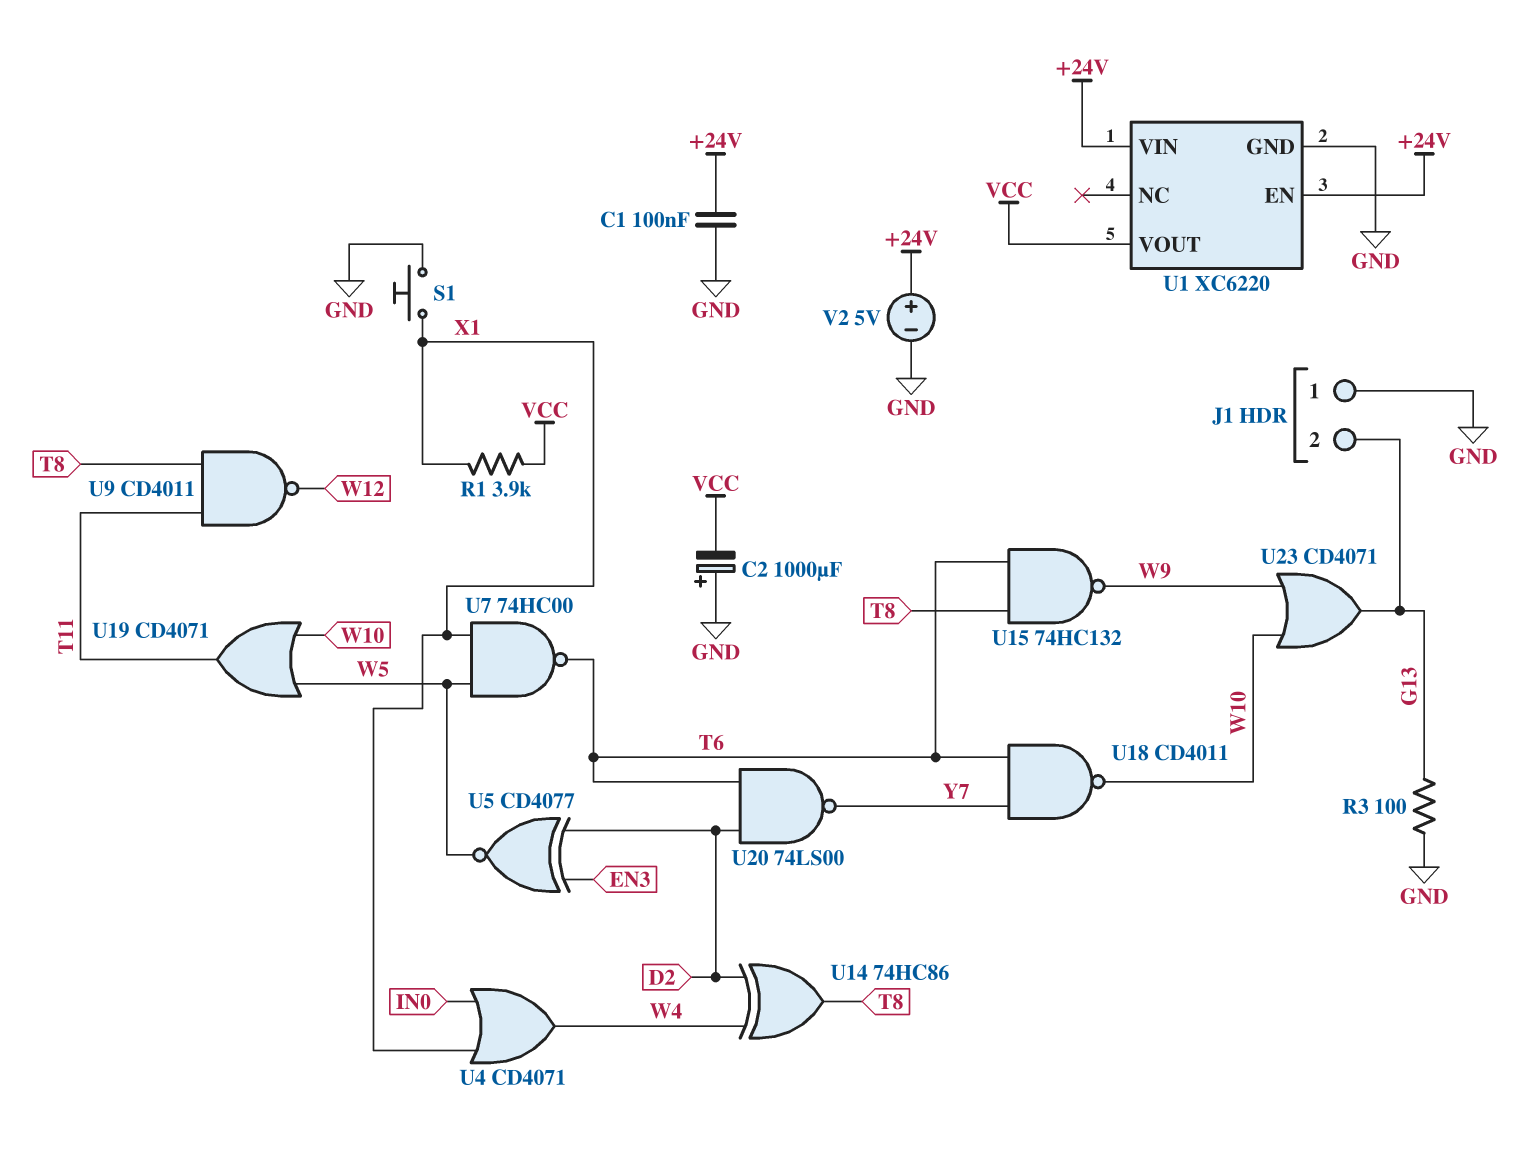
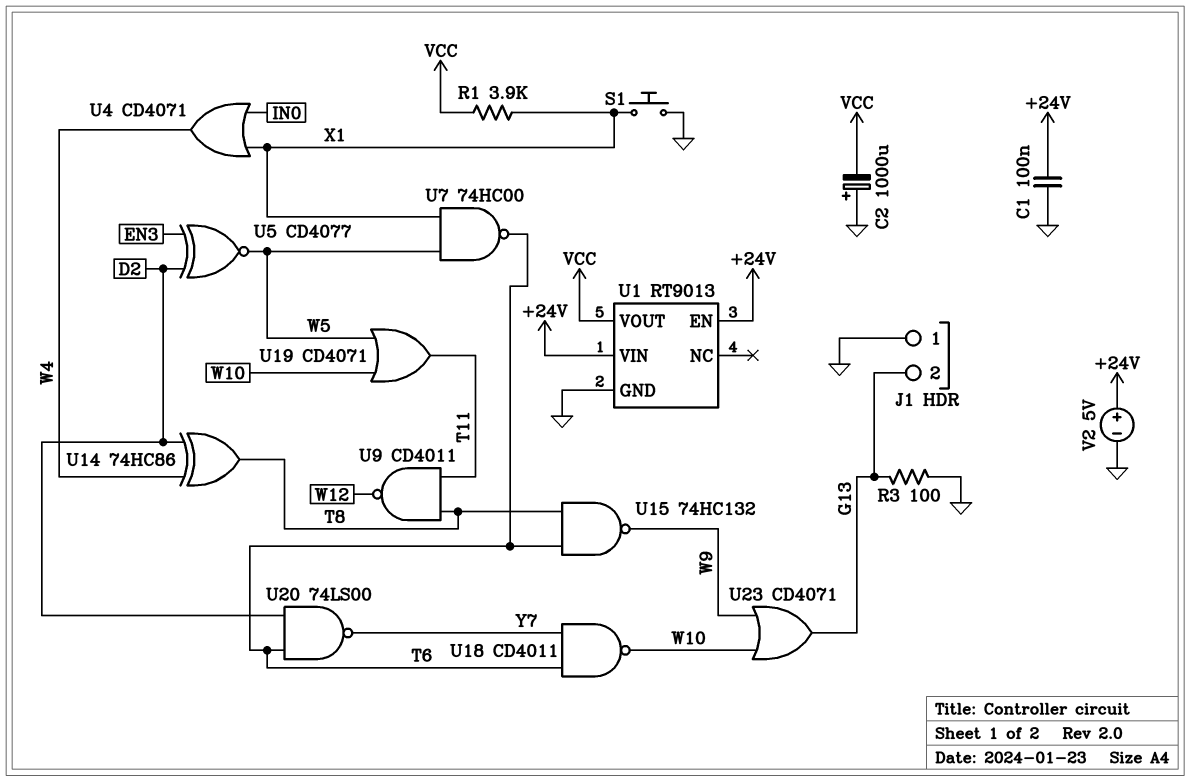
U1: XC6220 -> RT9013

